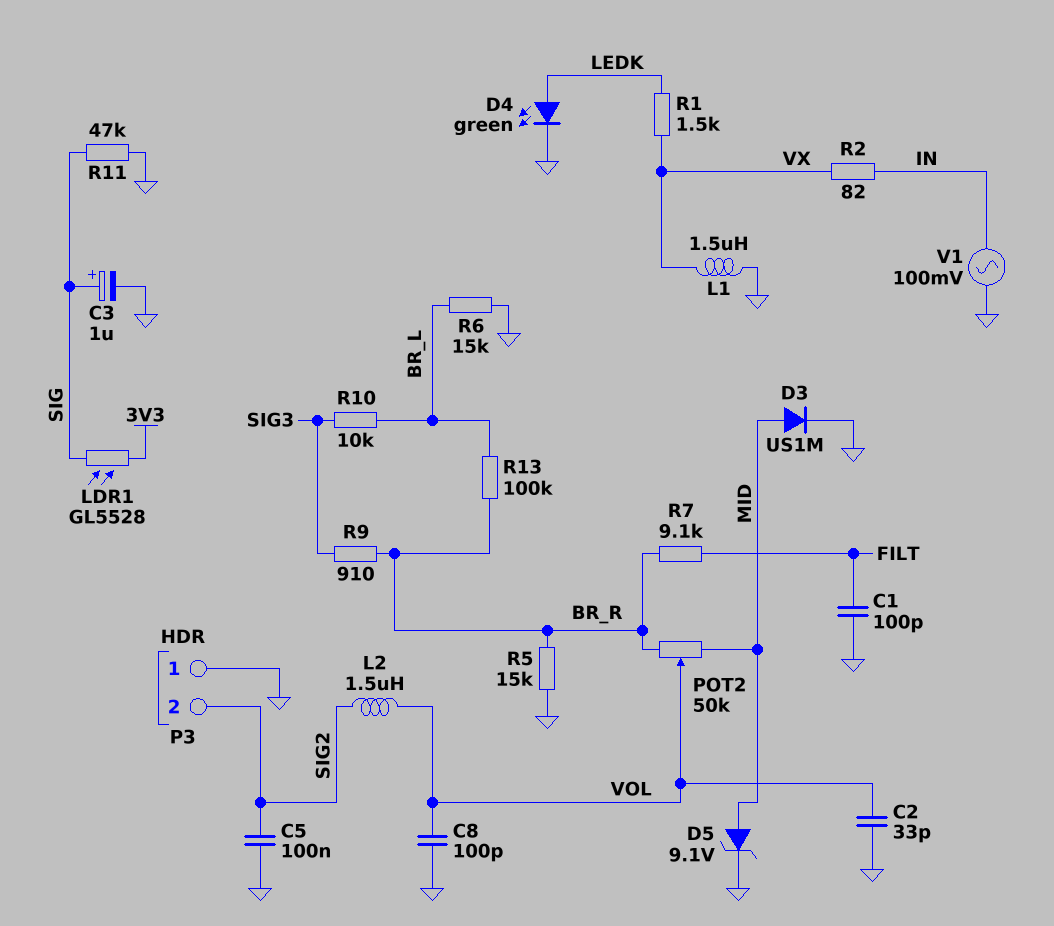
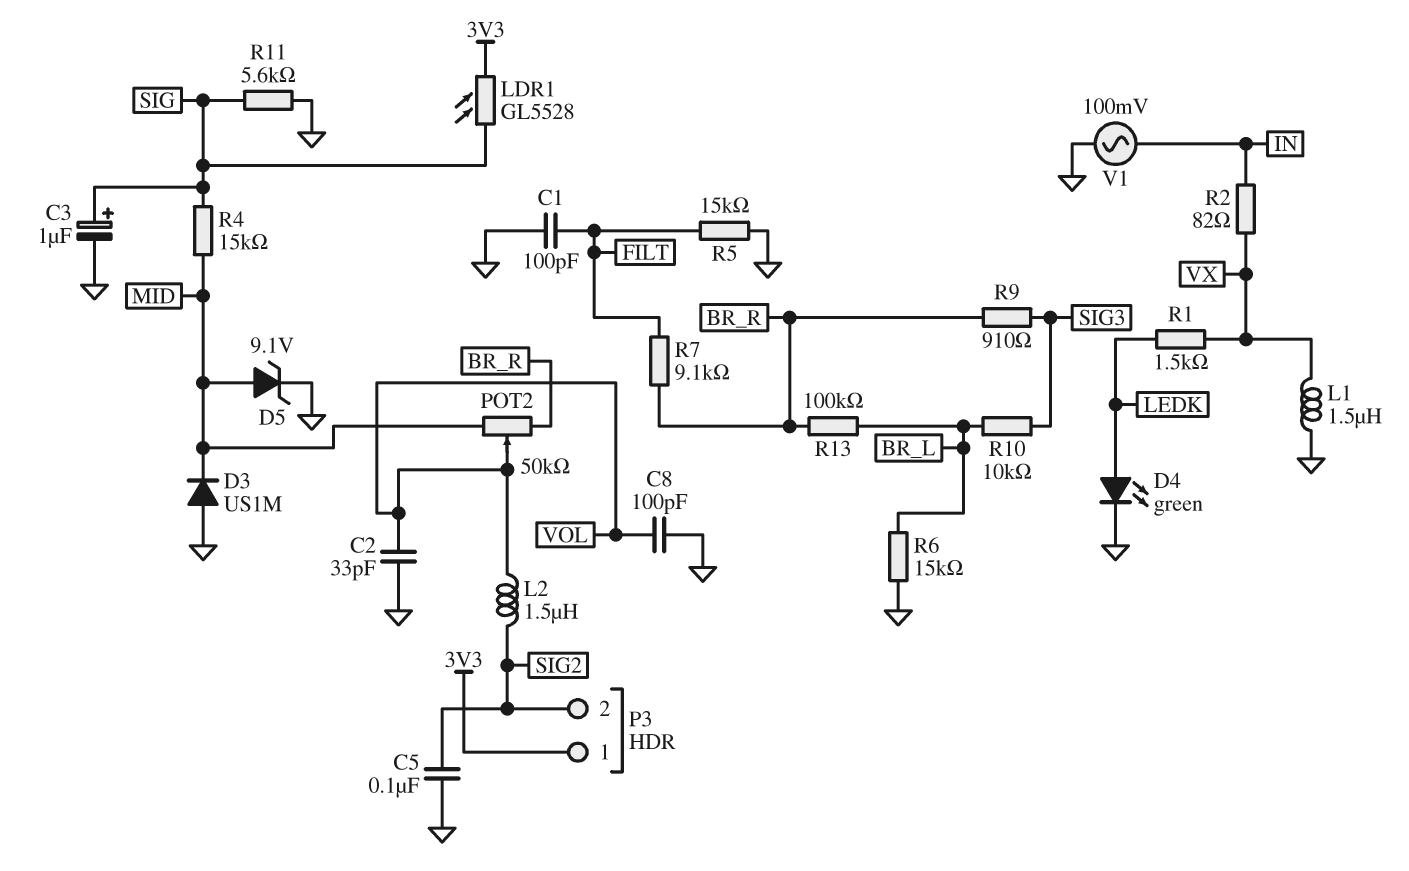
D3: diode US1M (A MID, K GND) -> diode US1M (A GND, K MID)
P3 pin 1: GND -> 3V3
R4: none -> 15k (MID, SIG)
R5: 15k (BR_R, GND) -> 15k (FILT, GND)
R11: 47k (GND, SIG) -> 5.6k (GND, SIG)

